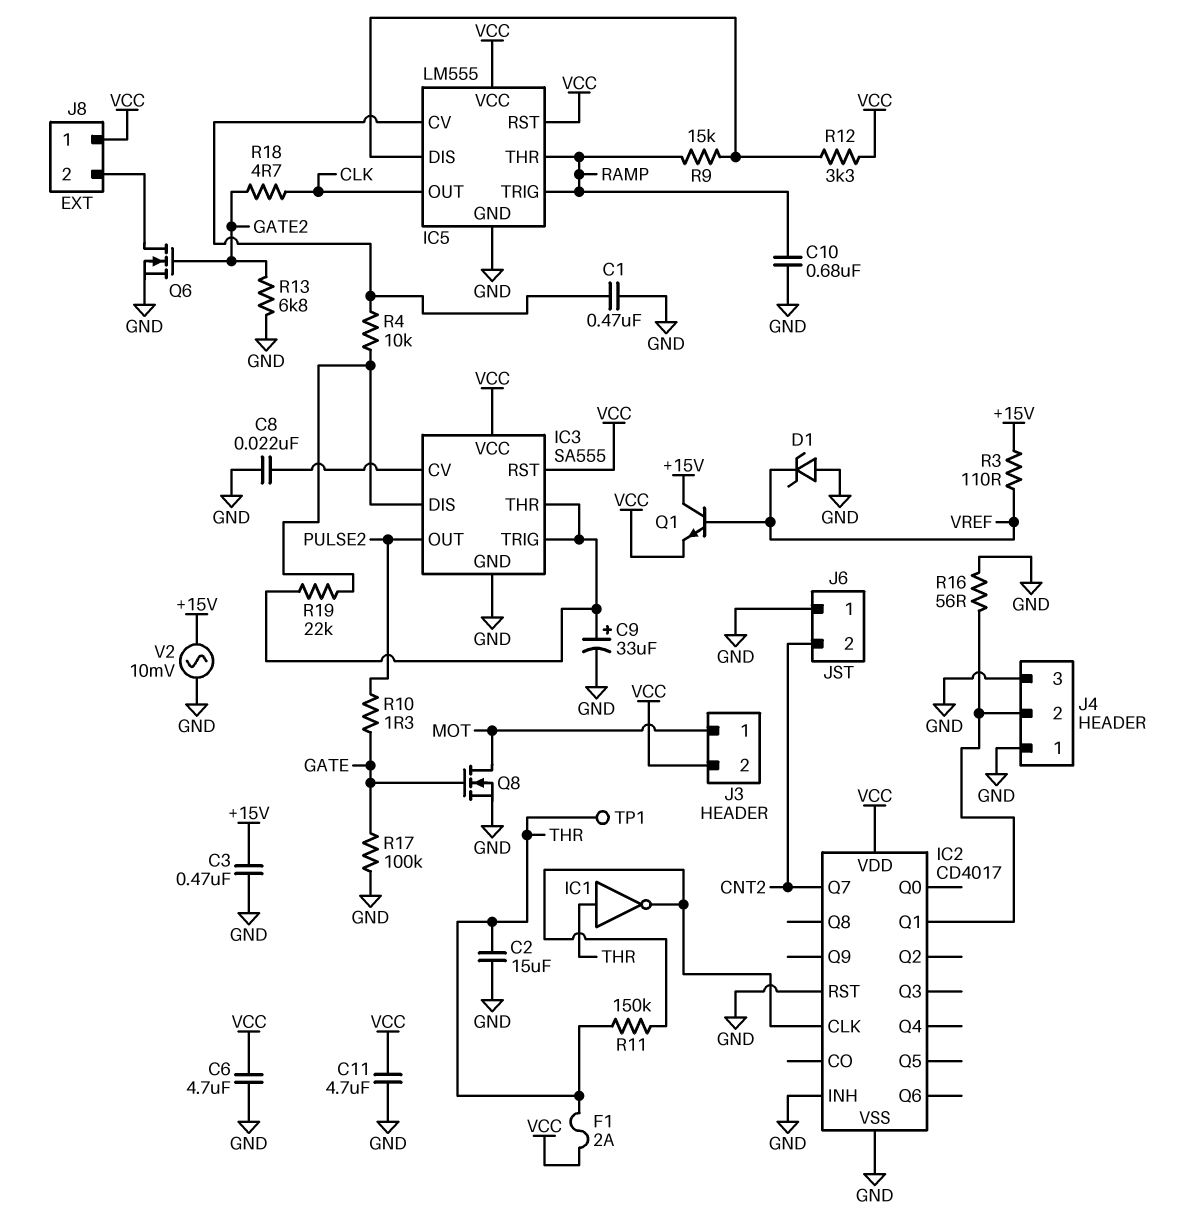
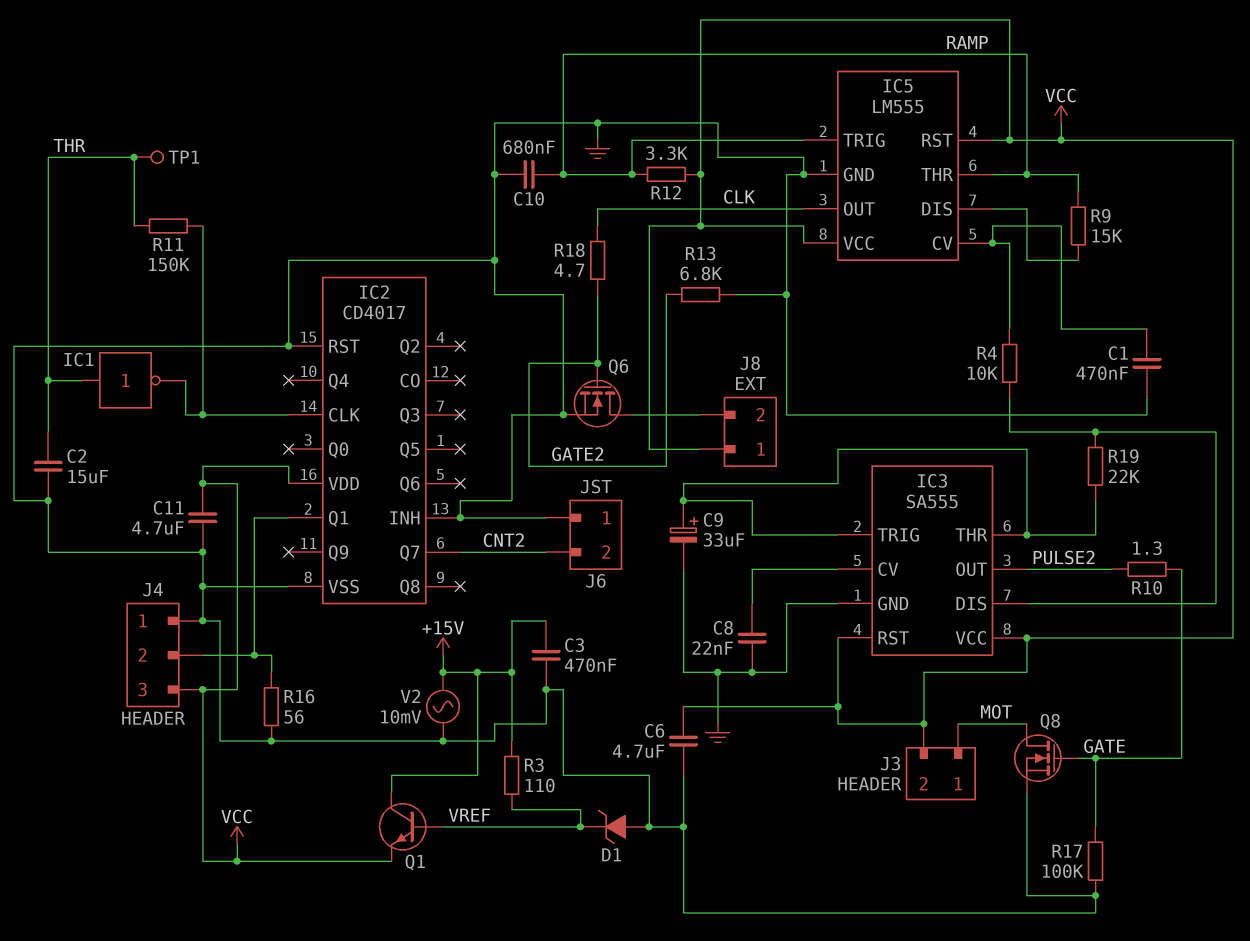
F1: 2A (THR, VCC) -> none
J4 pin 3: GND -> VCC
R12: 3.3k (IC5/DIS, VCC) -> 3.3k (RAMP, VCC)

